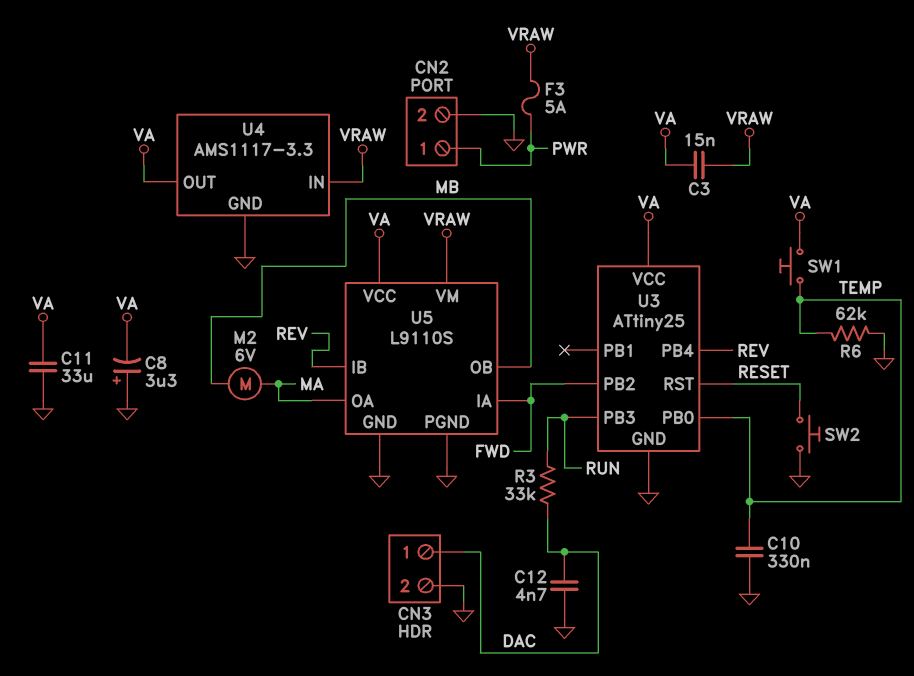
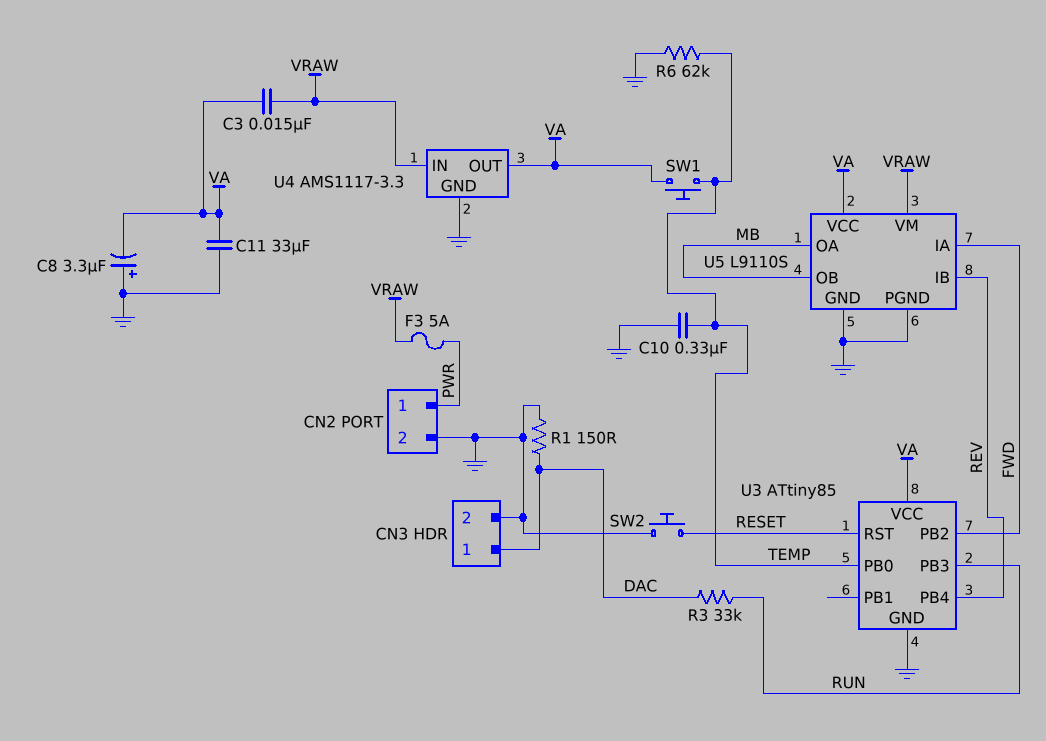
C12: 4.7nF (DAC, GND) -> none
M2: motor 6V (MA, MB) -> none
R1: none -> 150 (DAC, GND)
U3: ATtiny25 -> ATtiny85
U5 pin OA: MA -> MB

